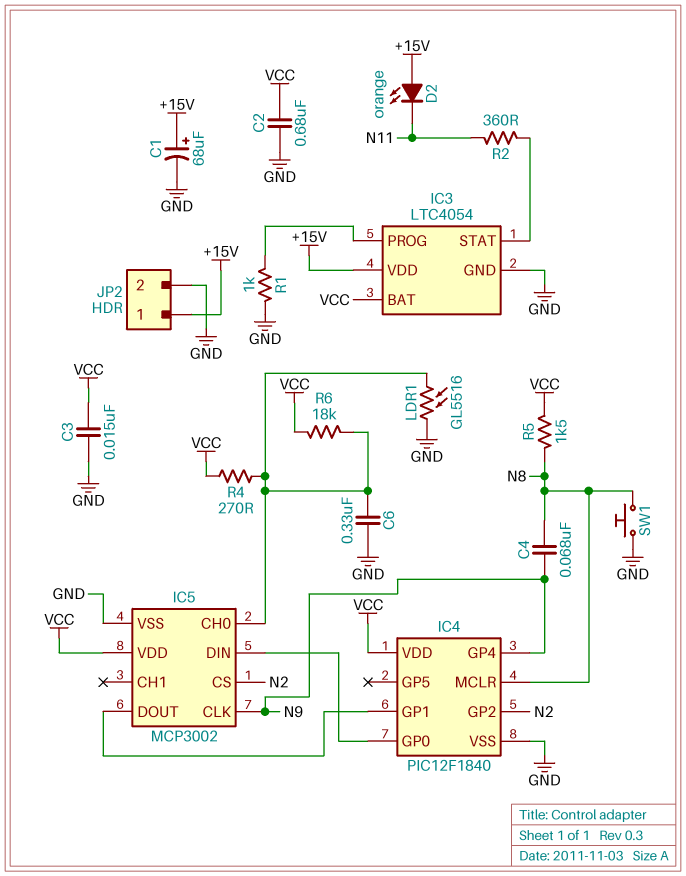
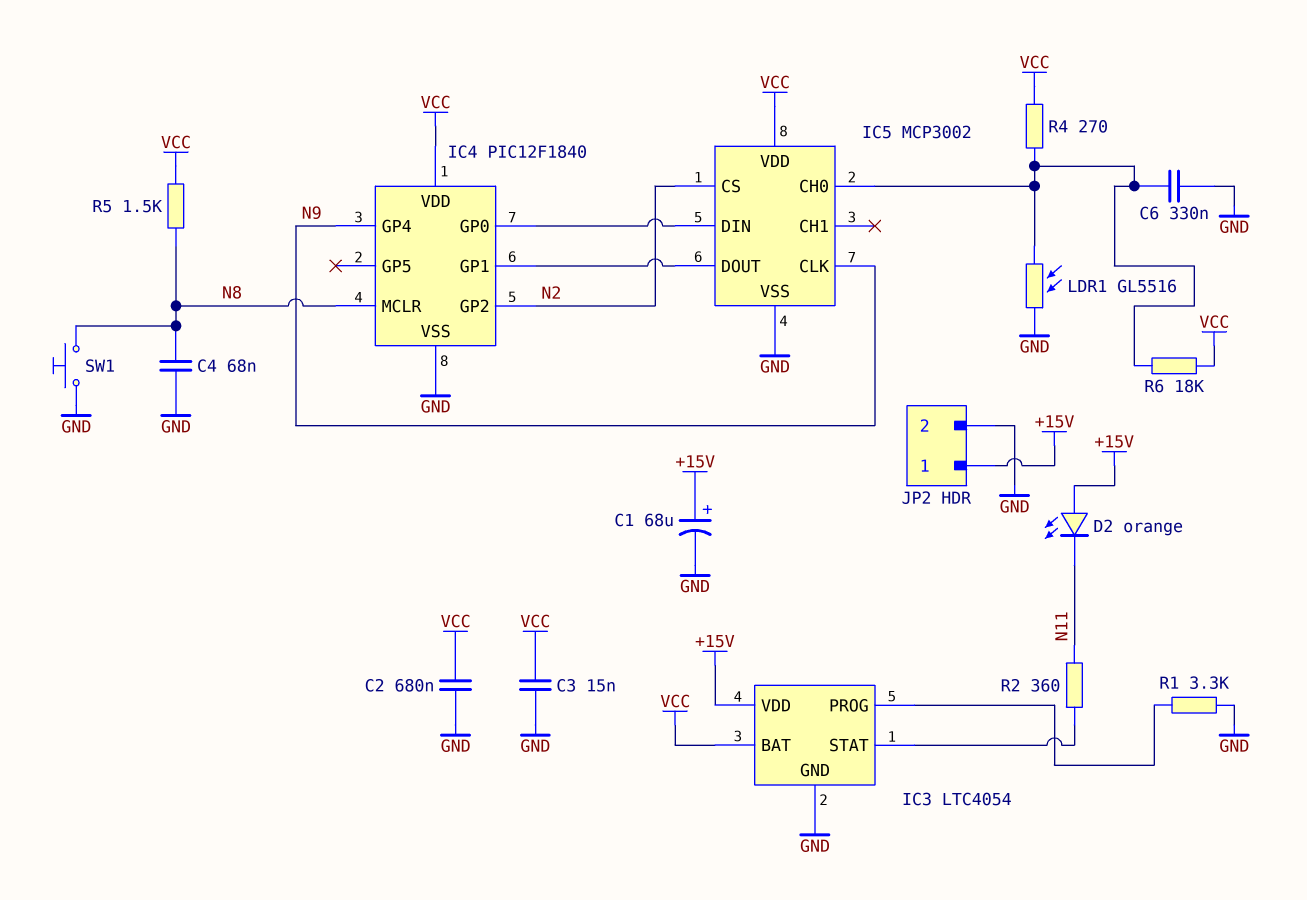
C4: 68nF (N8, N9) -> 68nF (GND, N8)
R1: 1k (GND, IC3/PROG) -> 3.3k (GND, IC3/PROG)

